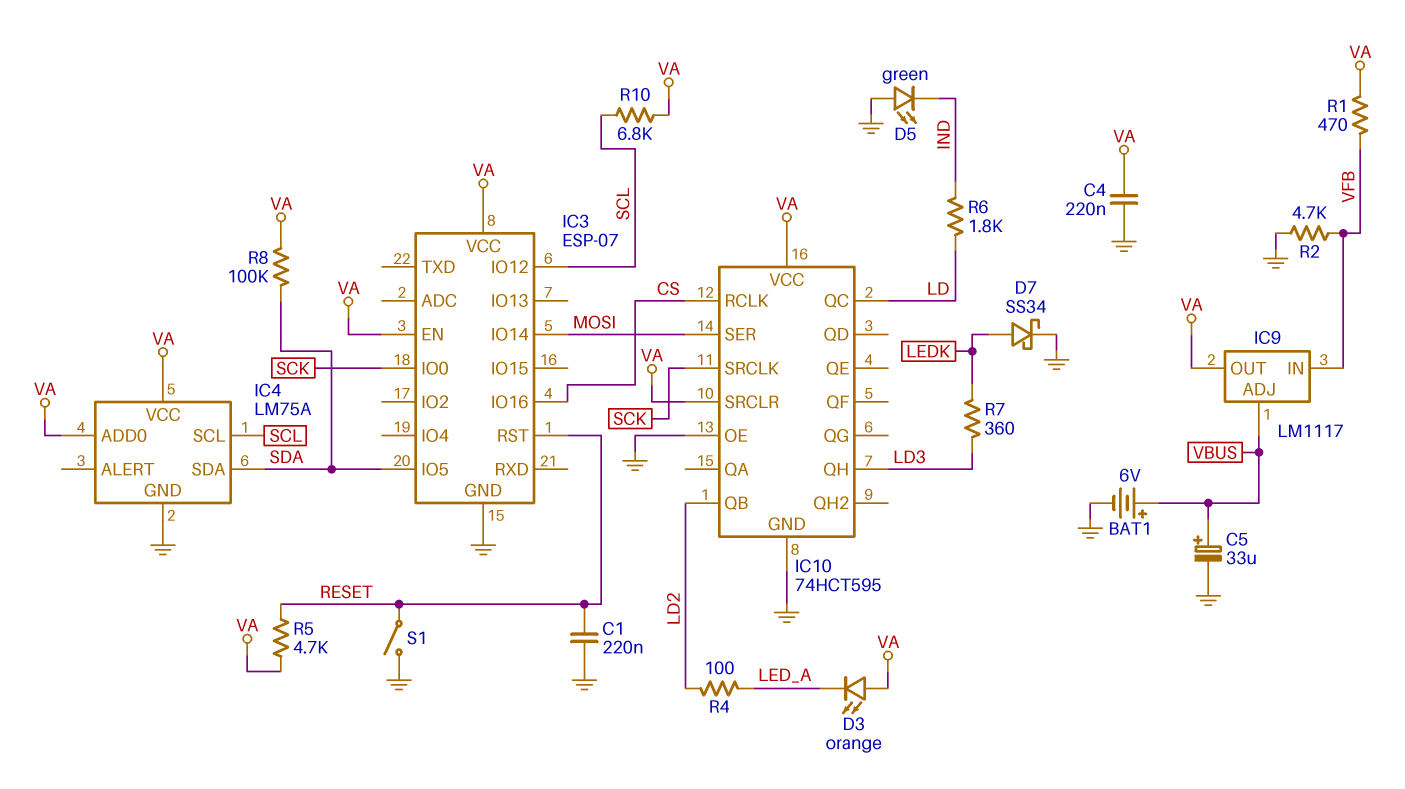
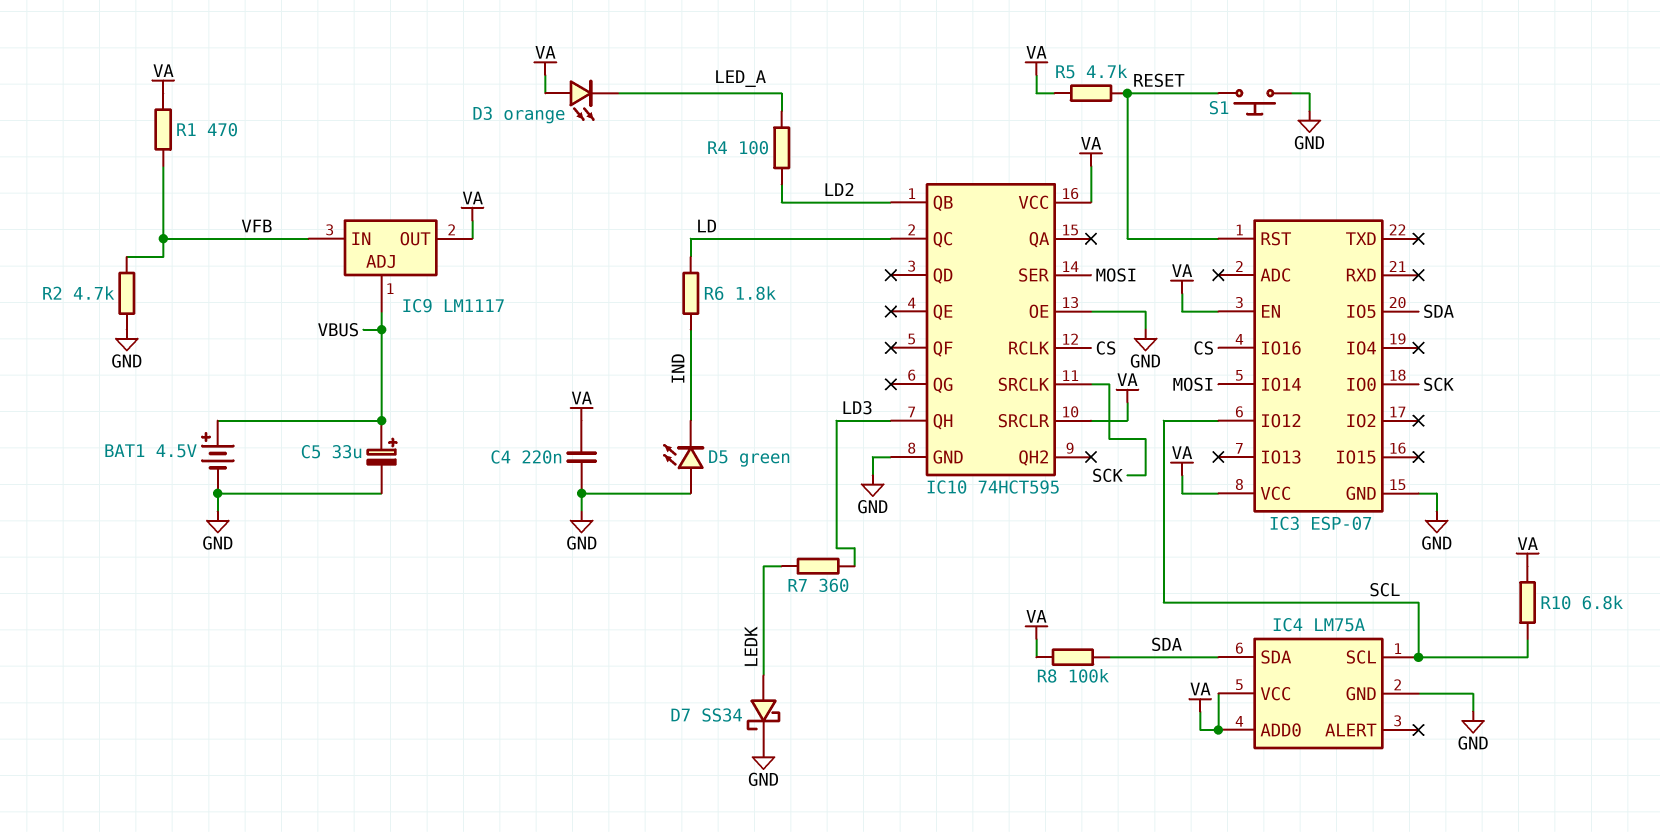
BAT1: 6V (plus VBUS, minus GND) -> 4.5V (plus VBUS, minus GND)
C1: 220nF (GND, RESET) -> none
S1: switch (GND, RESET) -> button (GND, RESET)

